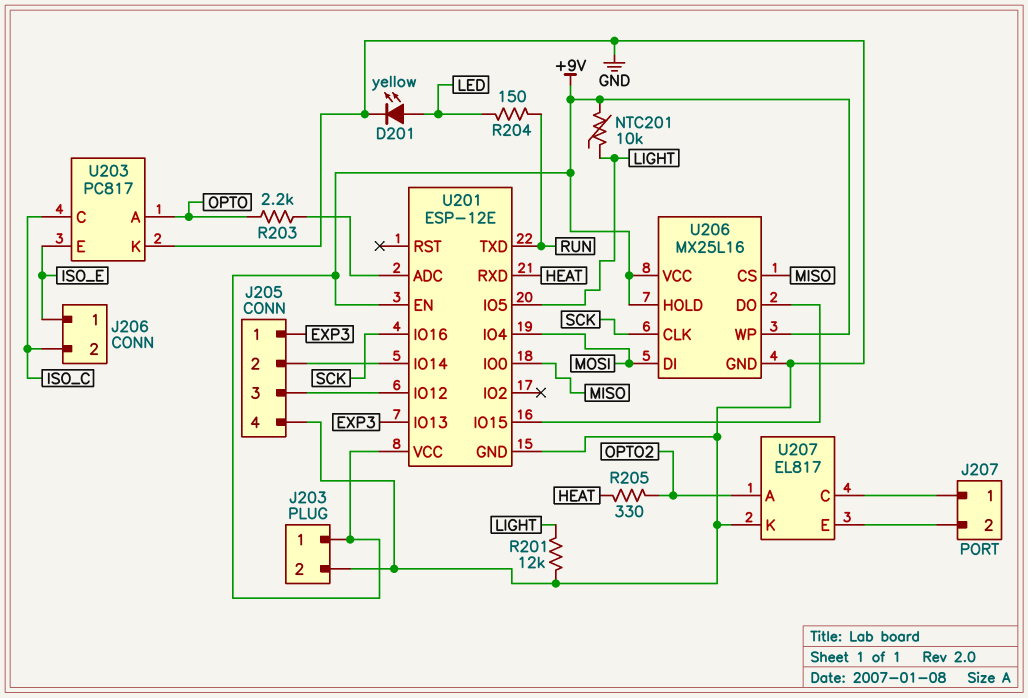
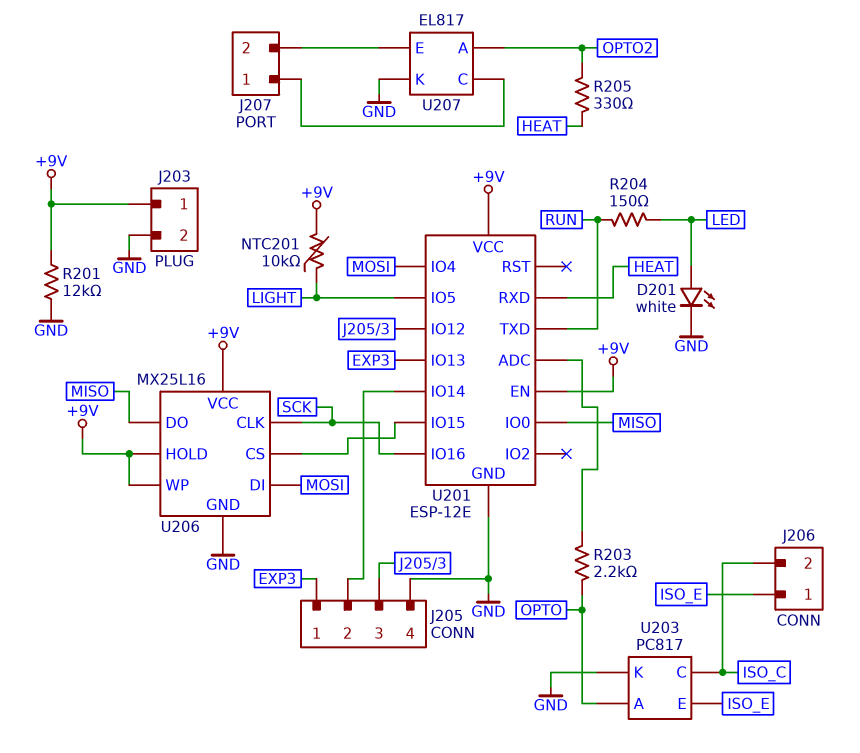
D201: LED yellow (A LED, K GND) -> LED white (A LED, K GND)
R201: 12k (GND, LIGHT) -> 12k (+9V, GND)
U206 pin CS: MISO -> U201/IO15
U206 pin DO: U201/IO15 -> MISO

